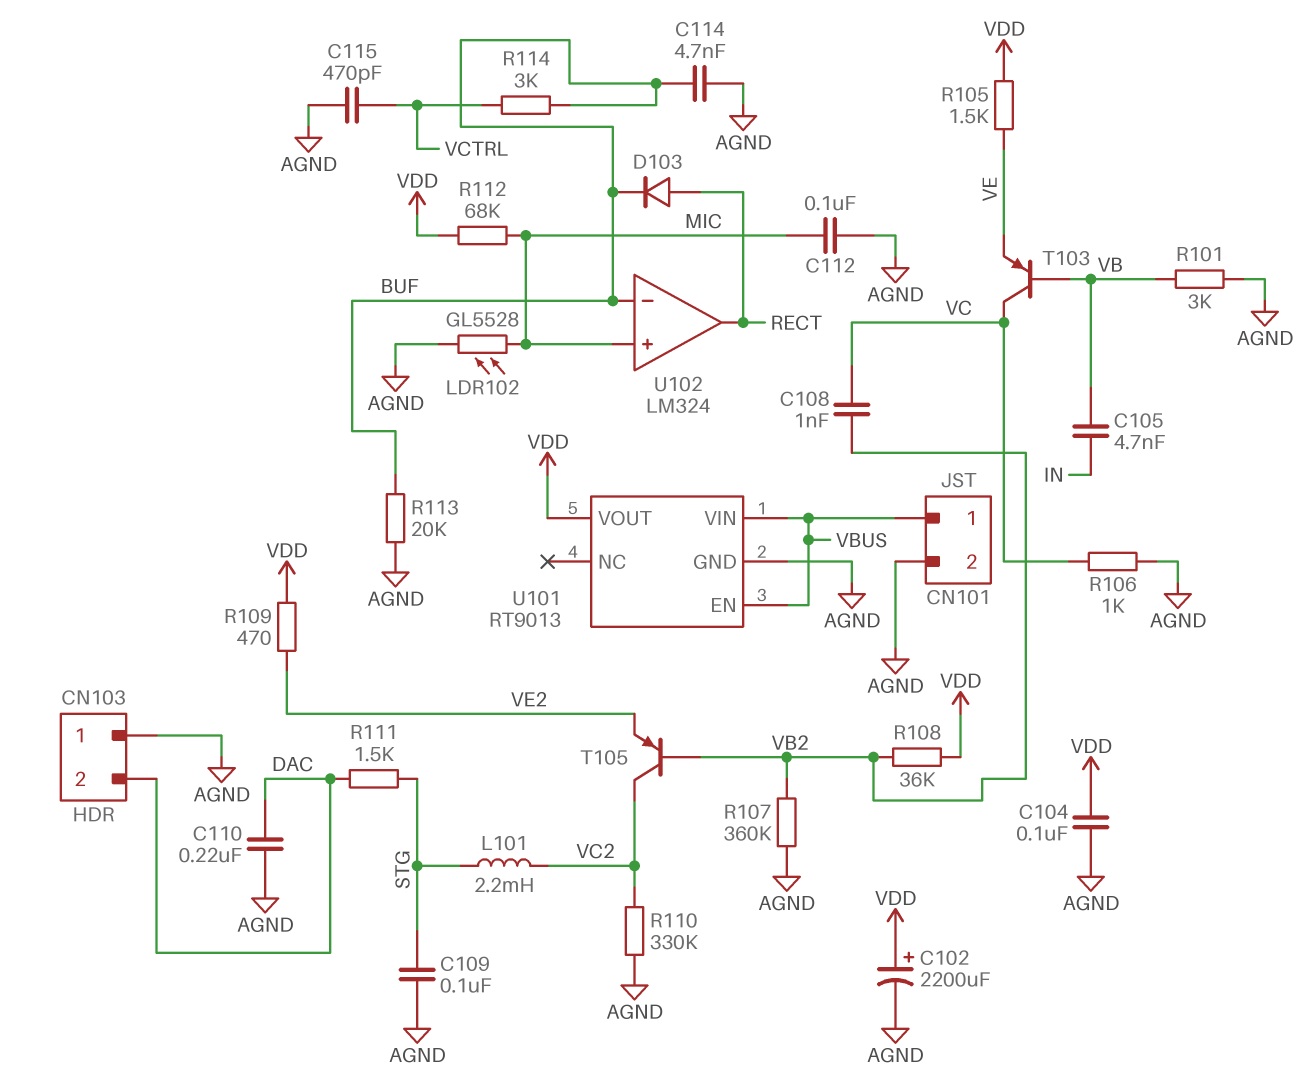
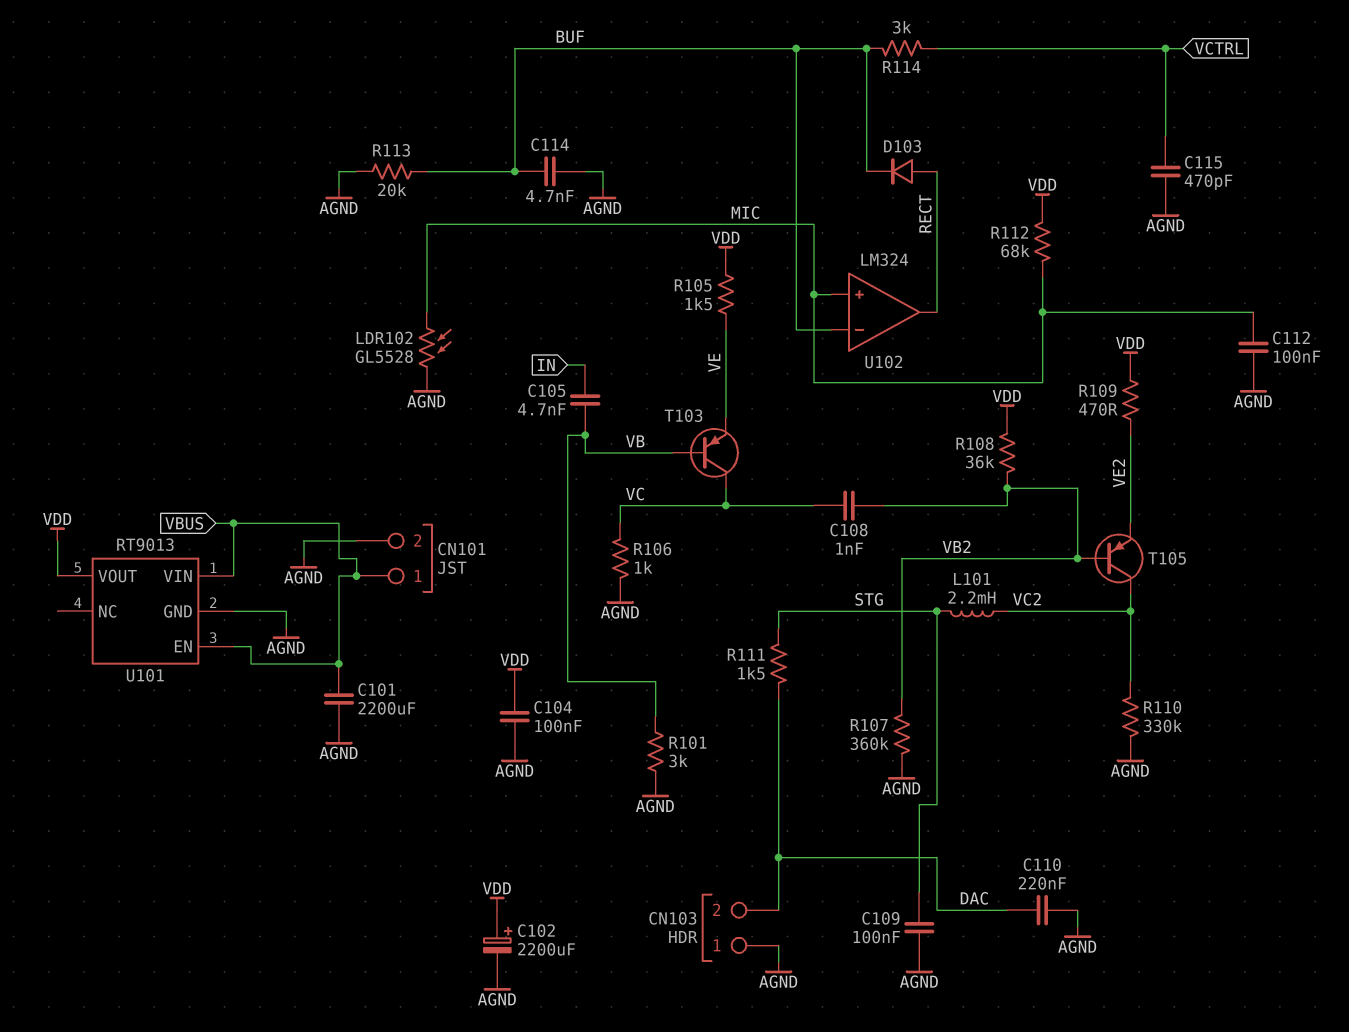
C101: none -> 2200uF (AGND, VBUS)

